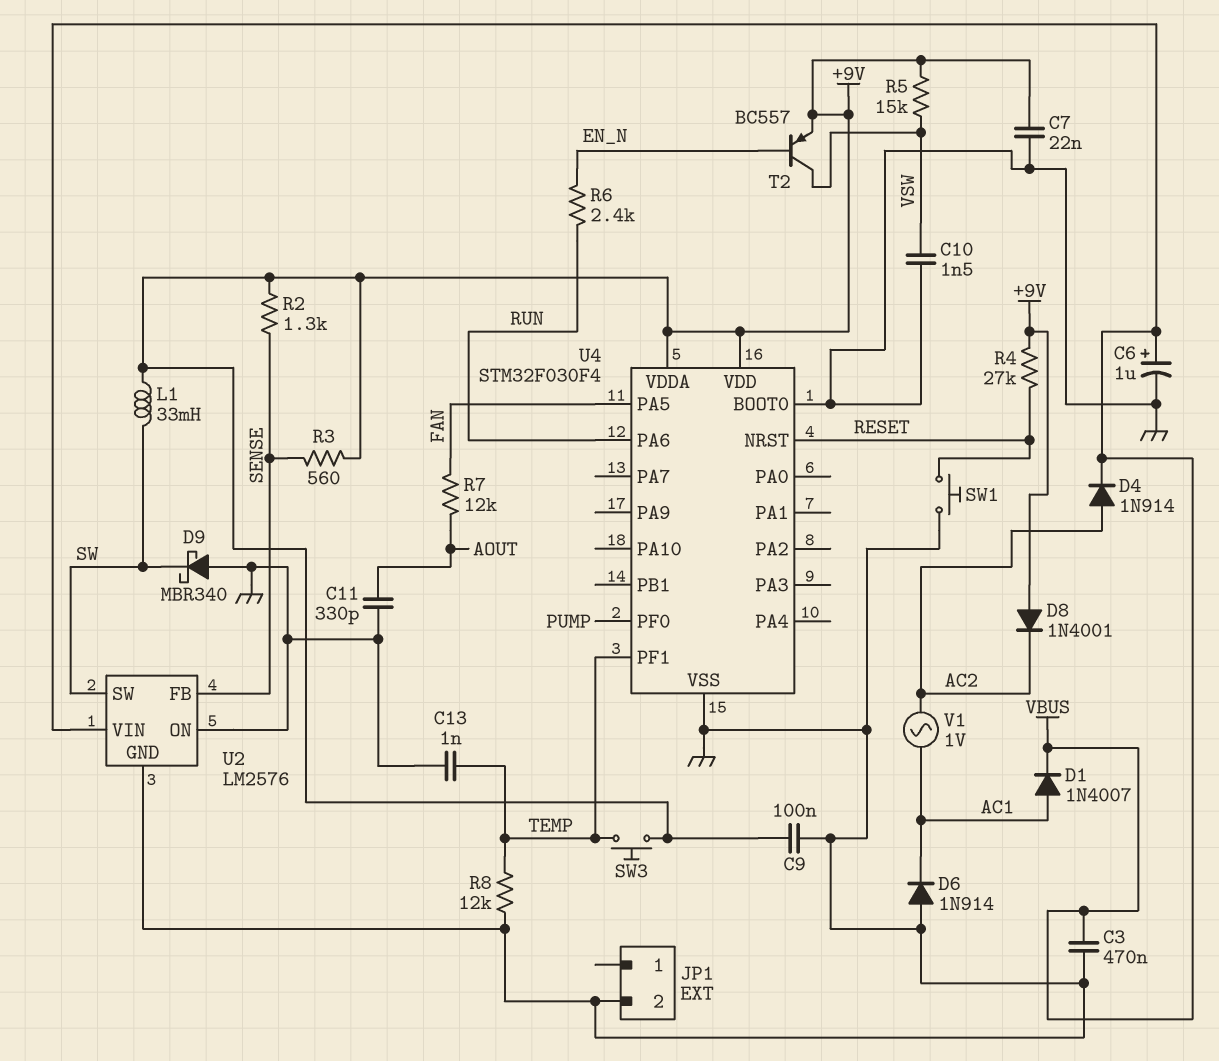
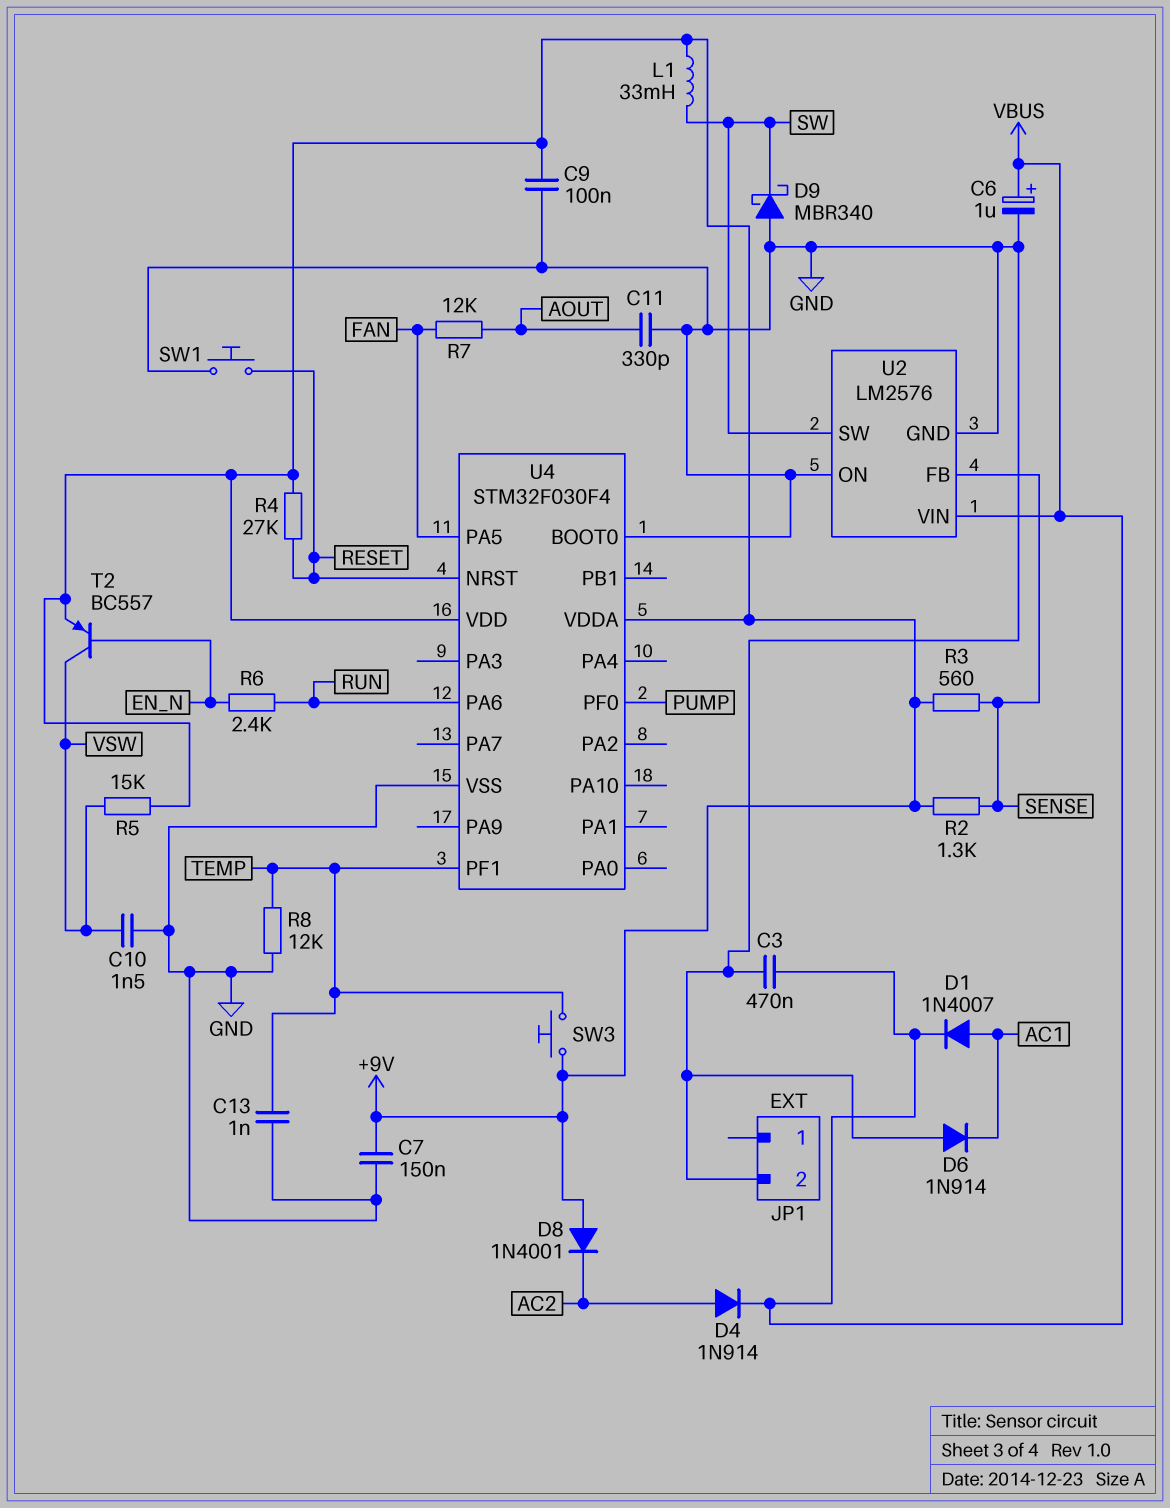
C7: 22nF (+9V, GND) -> 150nF (+9V, GND)
V1: AC 1V (AC1, AC2) -> none

